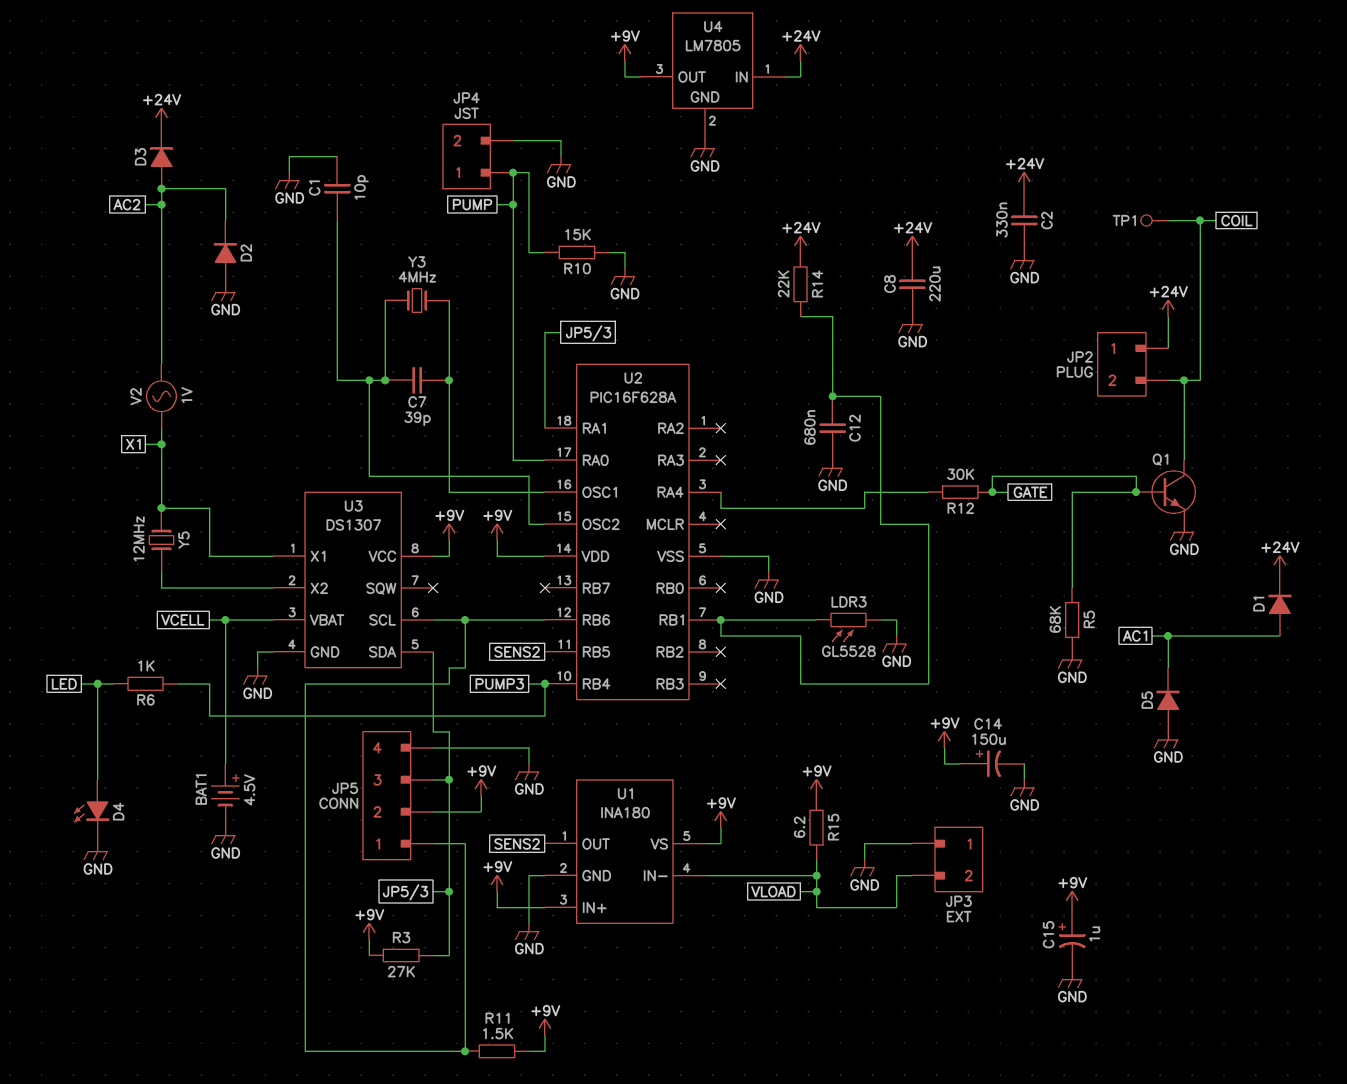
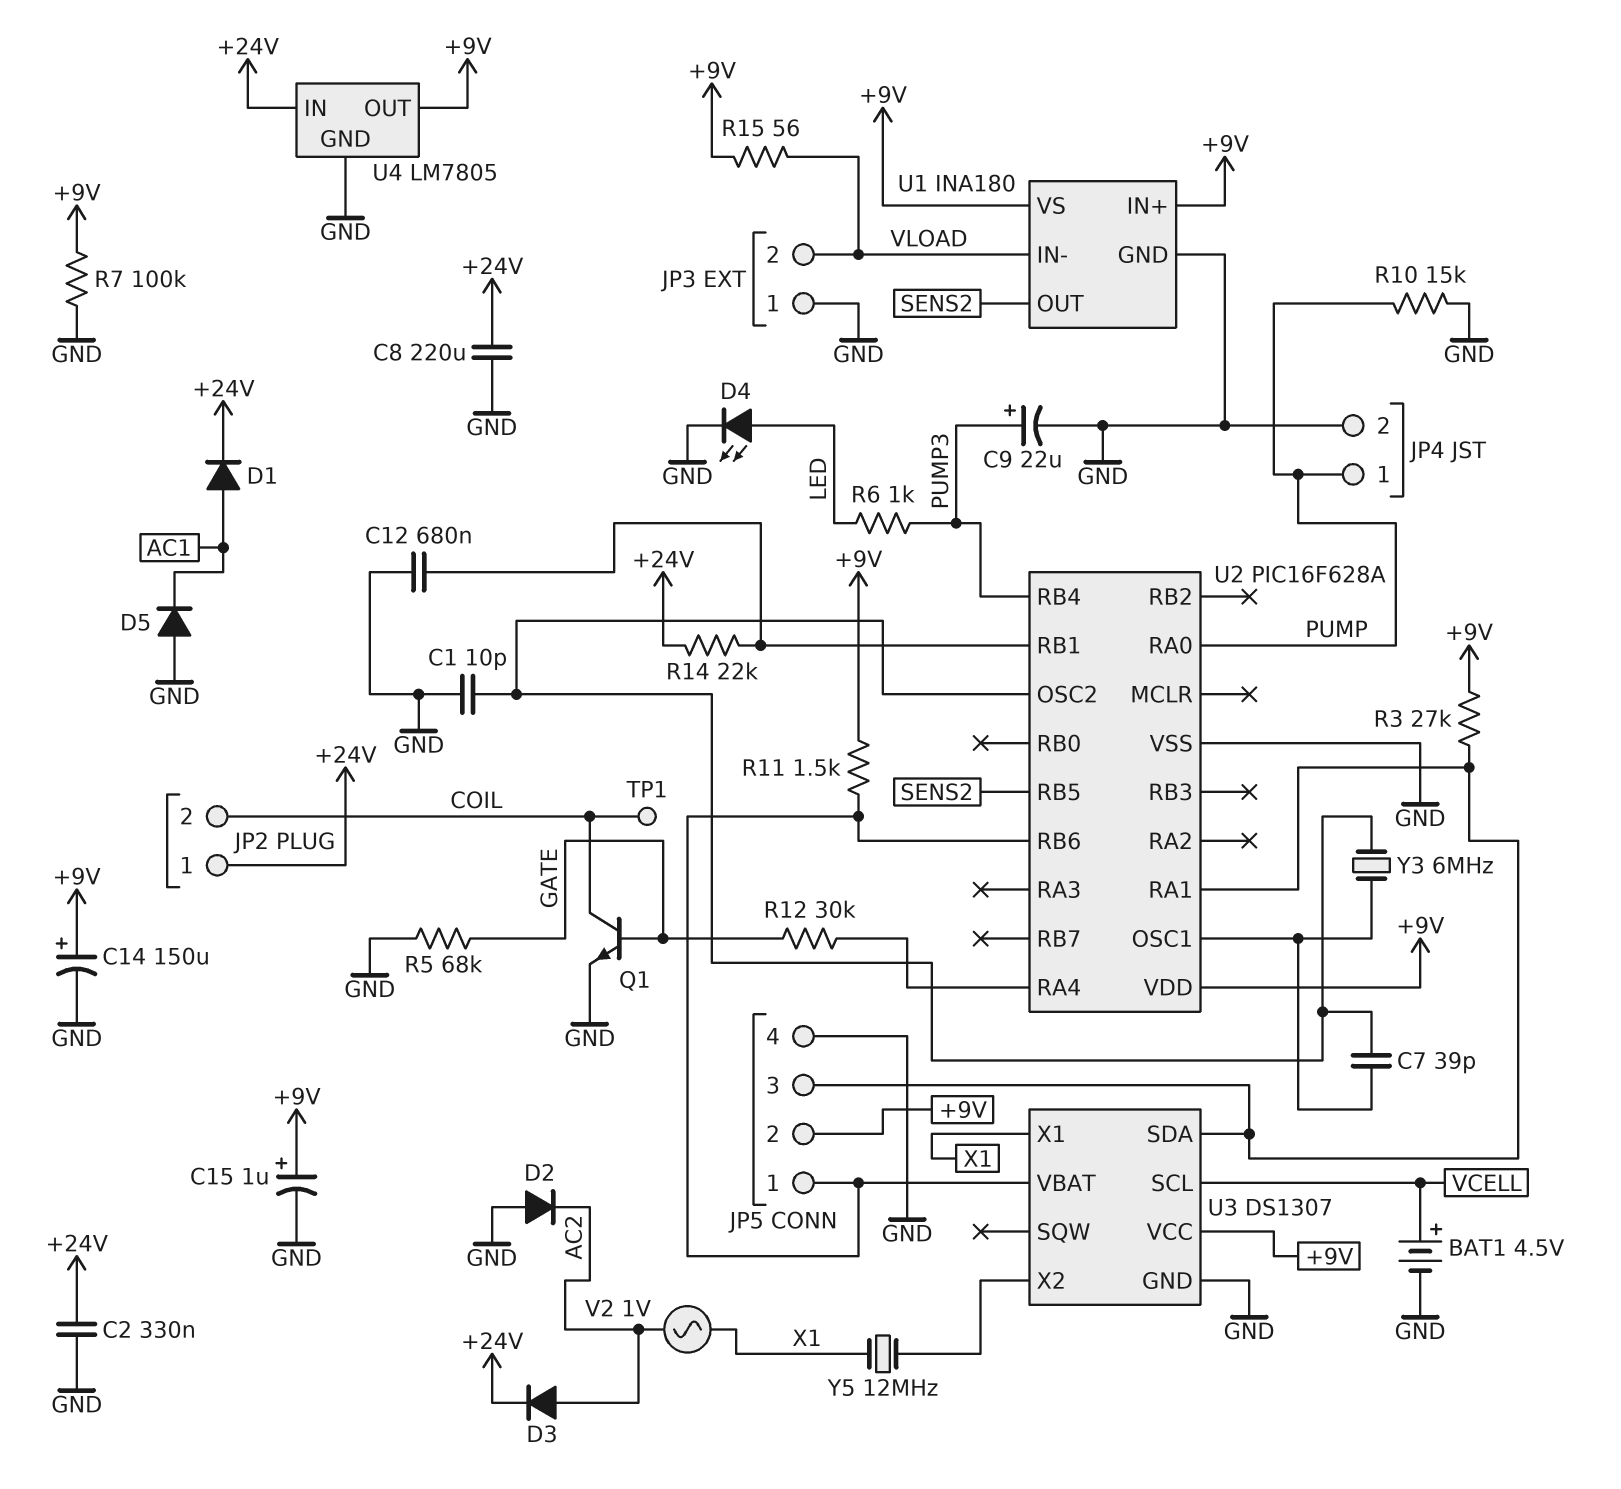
C9: none -> 22uF (plus PUMP3, minus GND)
LDR3: GL5528 (GND, U2/RB1) -> none
R7: none -> 100k (+9V, GND)
R15: 6.2 (+9V, VLOAD) -> 56 (+9V, VLOAD)
U3 pin SCL: JP5/1 -> VCELL
U3 pin VBAT: VCELL -> JP5/1
Y3: 4MHz (U2/OSC1, U2/OSC2) -> 6MHz (U2/OSC1, U2/OSC2)

